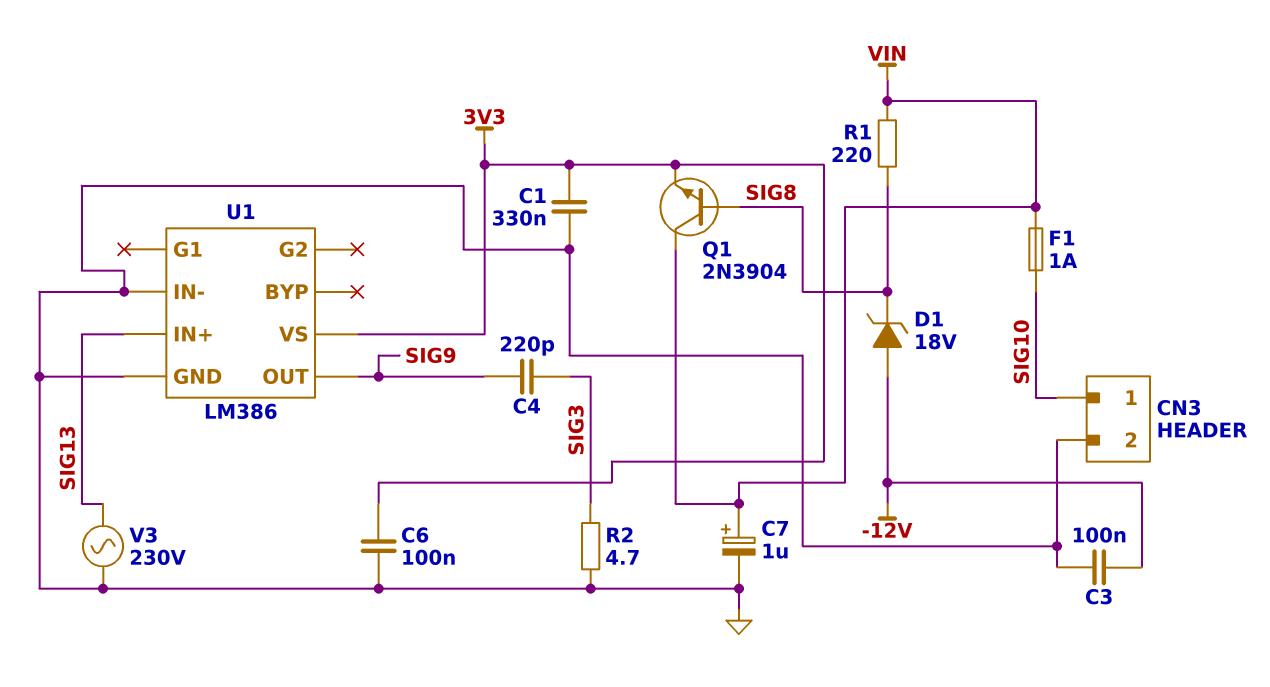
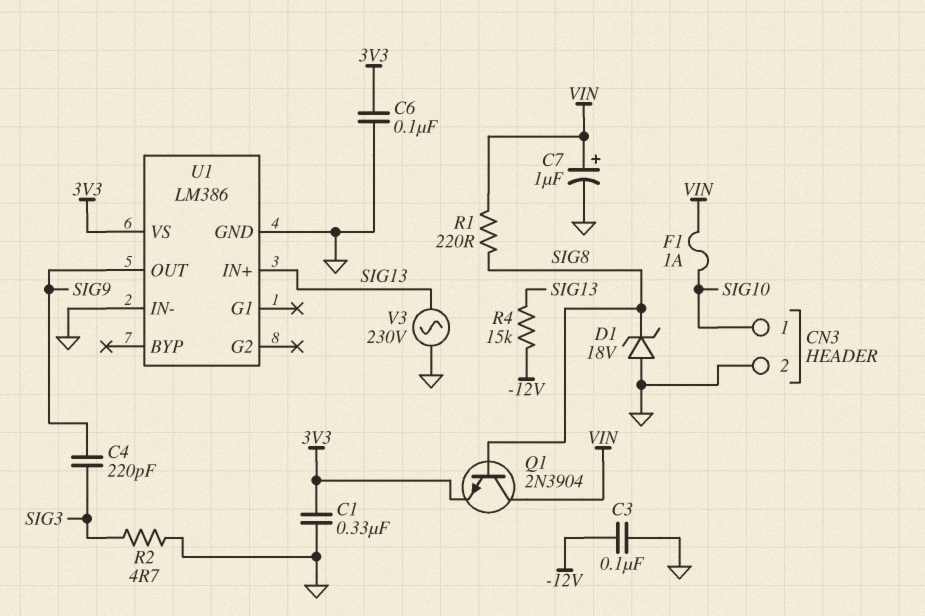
D1: zener 18V (A -12V, K SIG8) -> zener 18V (A GND, K SIG8)
R4: none -> 15k (-12V, SIG13)

